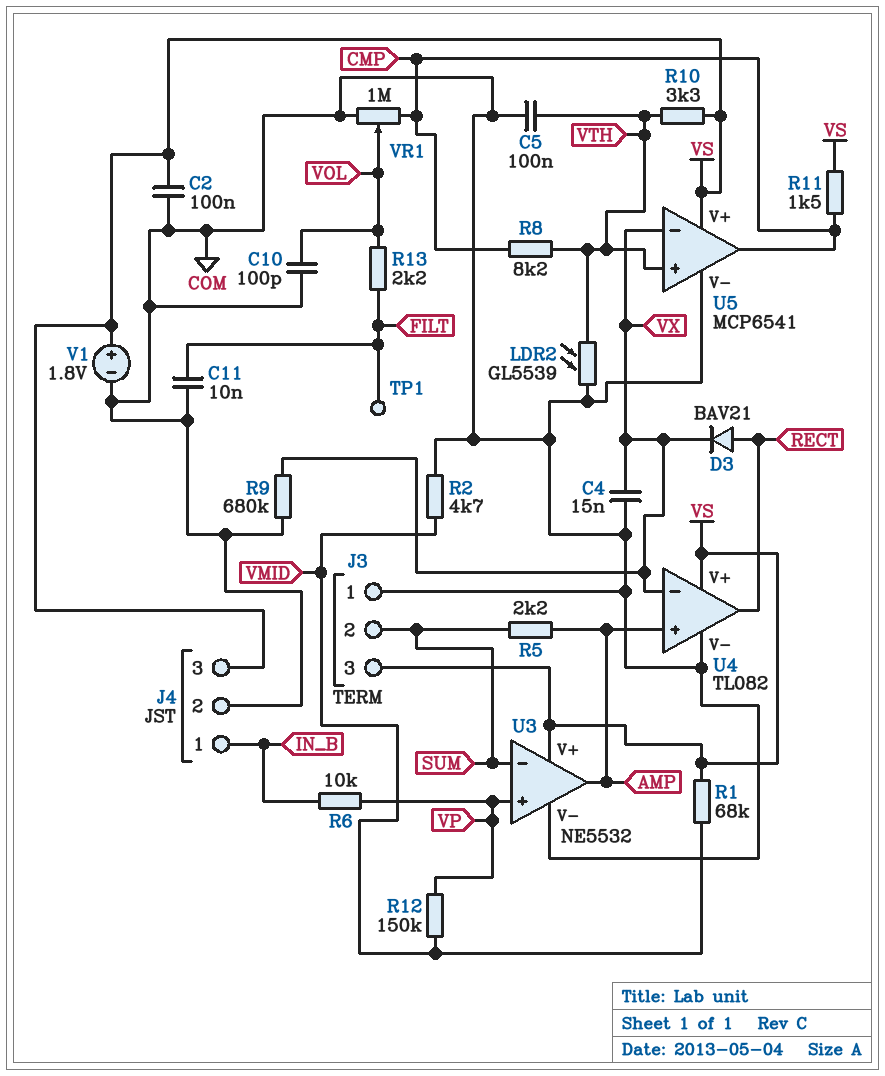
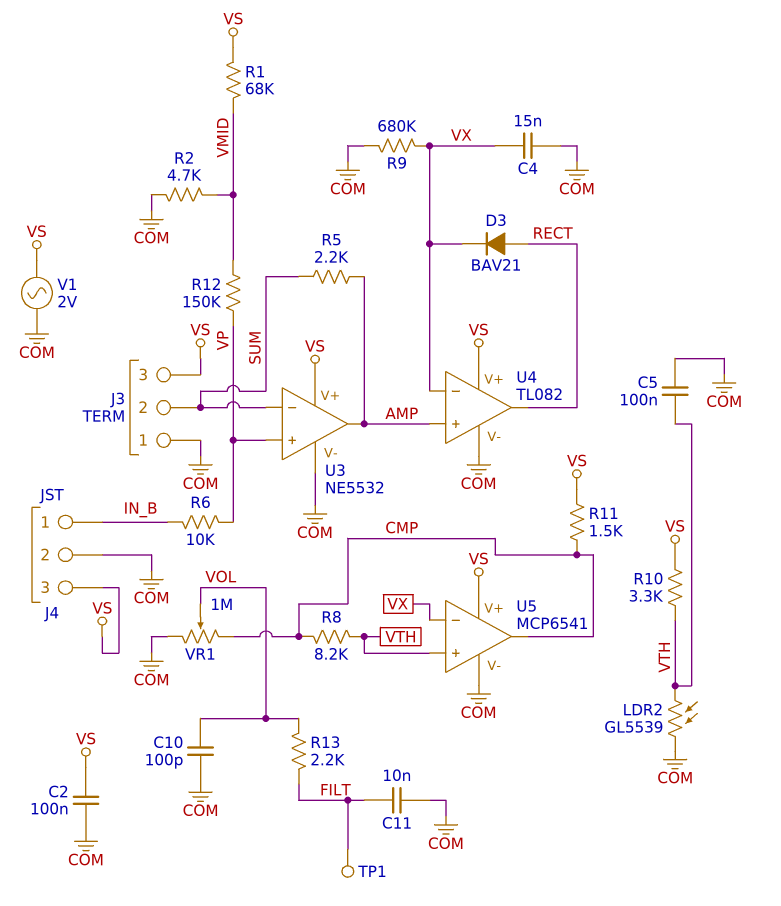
V1: 1.8V (plus VS, minus COM) -> AC 2V (COM, VS)

